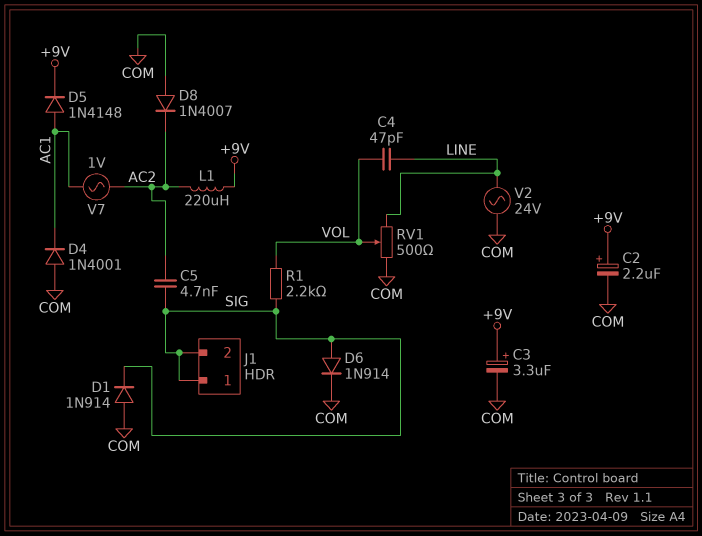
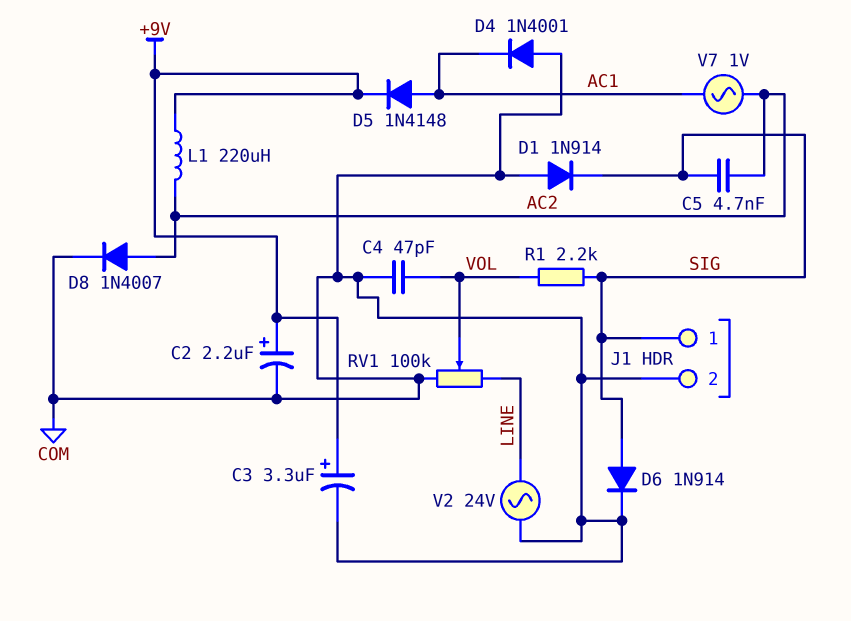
C4: 47pF (LINE, VOL) -> 47pF (COM, VOL)
D8: diode 1N4007 (A COM, K AC2) -> diode 1N4007 (A AC2, K COM)
J1 pin 2: SIG -> COM
RV1: 500 (COM, LINE, wiper VOL) -> 100k (COM, LINE, wiper VOL)

